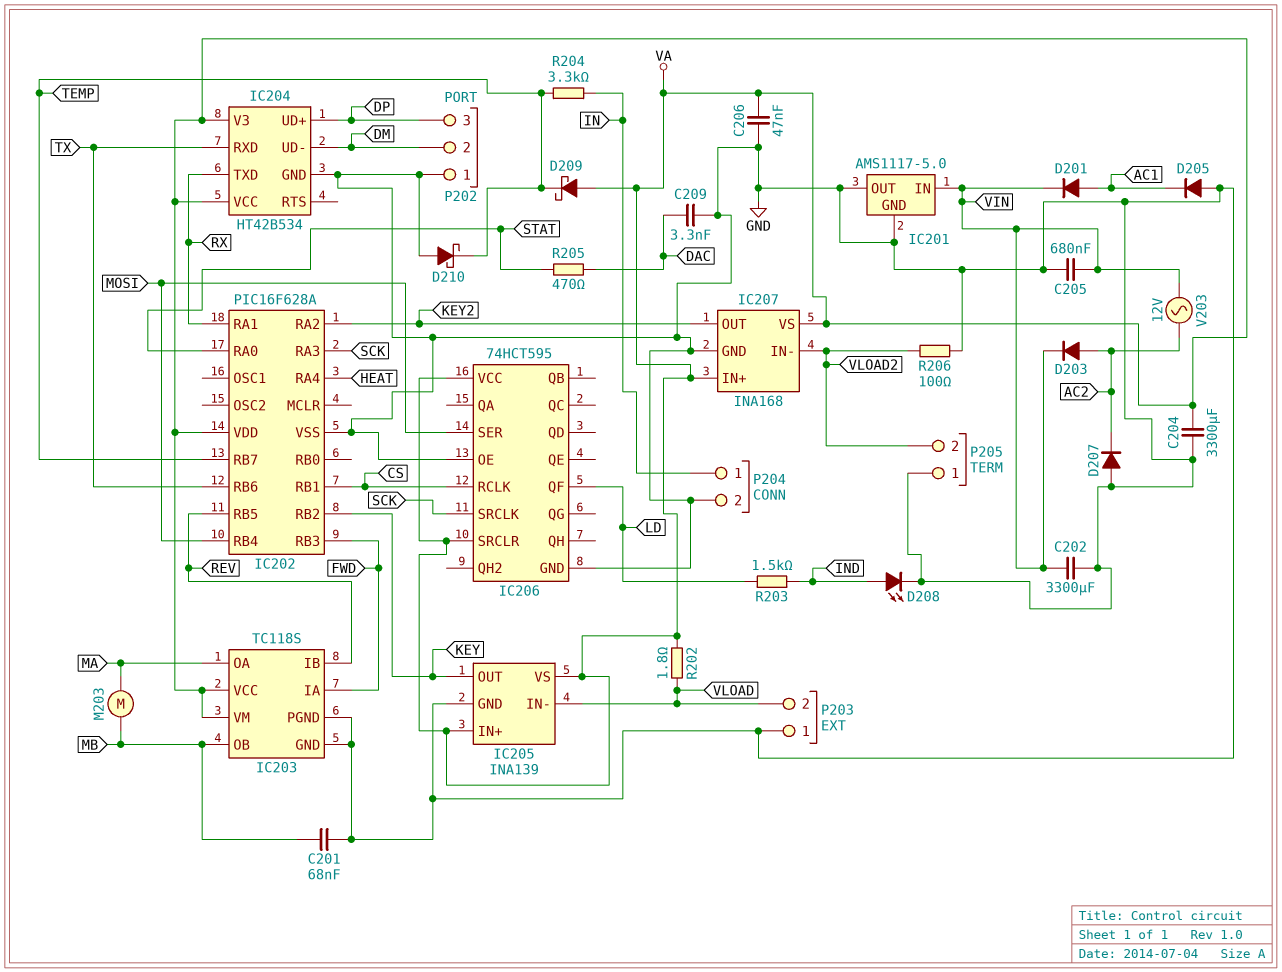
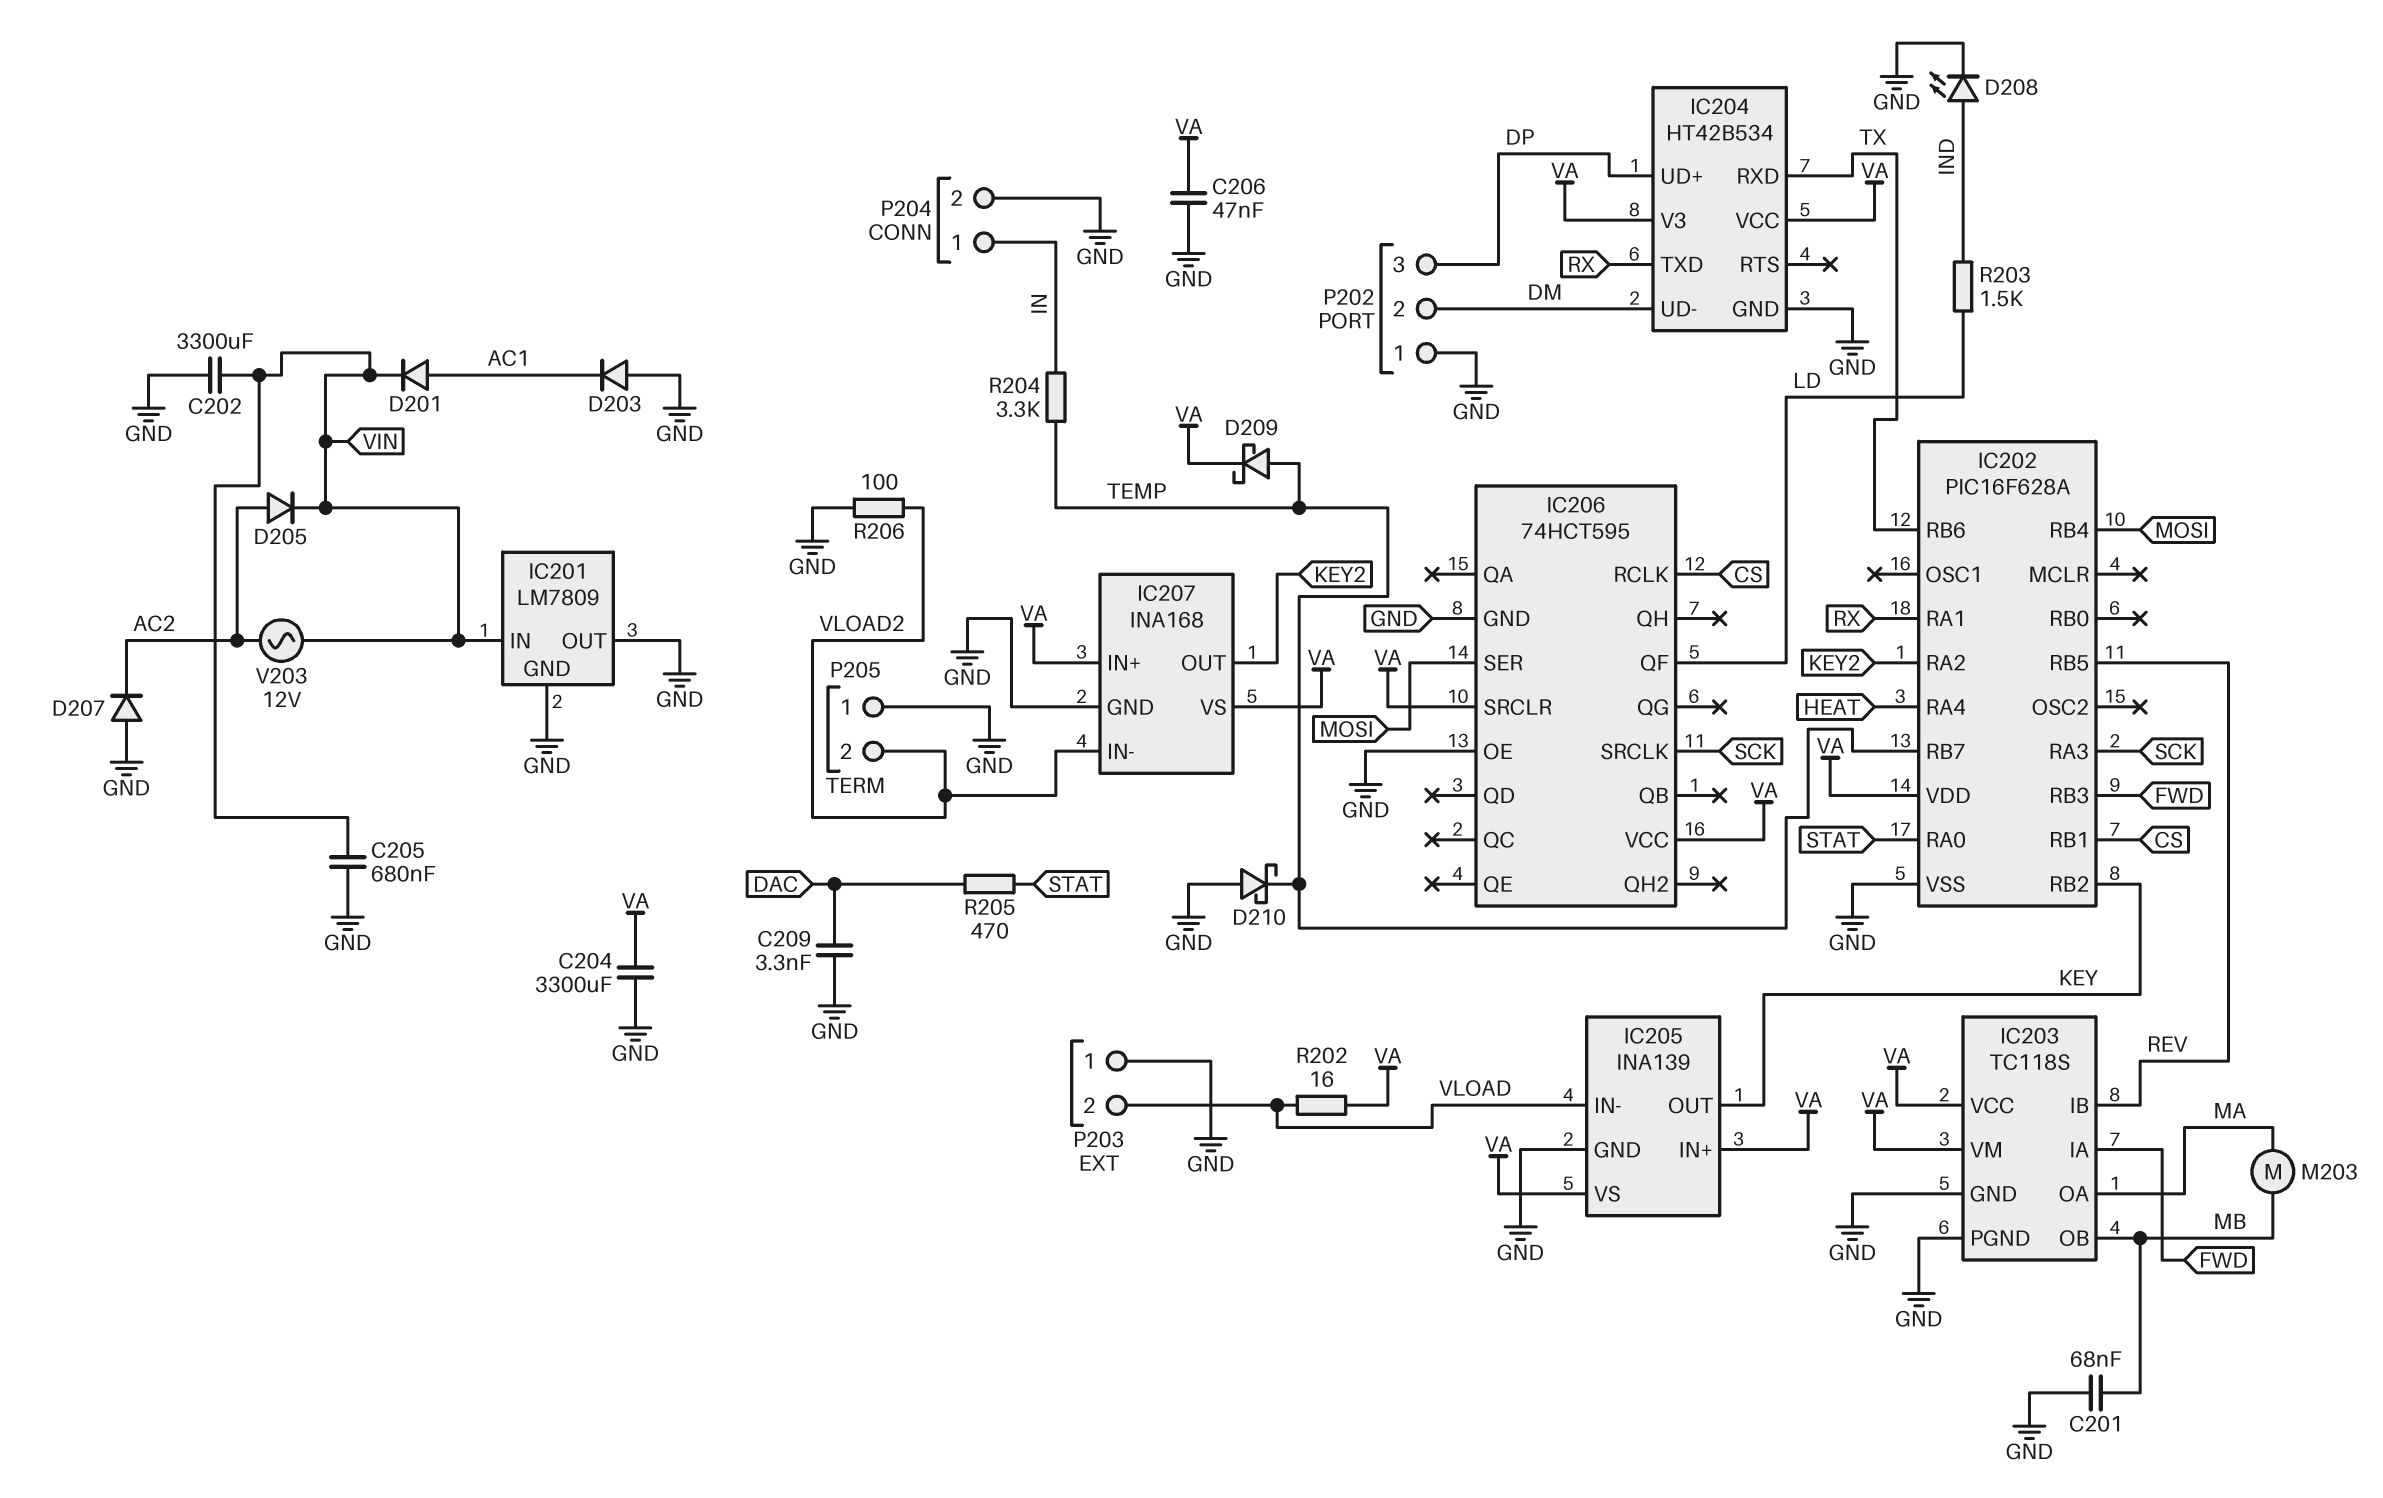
D203: diode (A AC2, K VIN) -> diode (A GND, K AC1)
D205: diode (A GND, K AC1) -> diode (A AC2, K VIN)
D209: schottky (A VA, K TEMP) -> schottky (A TEMP, K VA)
IC201: AMS1117-5.0 -> LM7809
R202: 1.8 (VA, VLOAD) -> 16 (VA, VLOAD)

